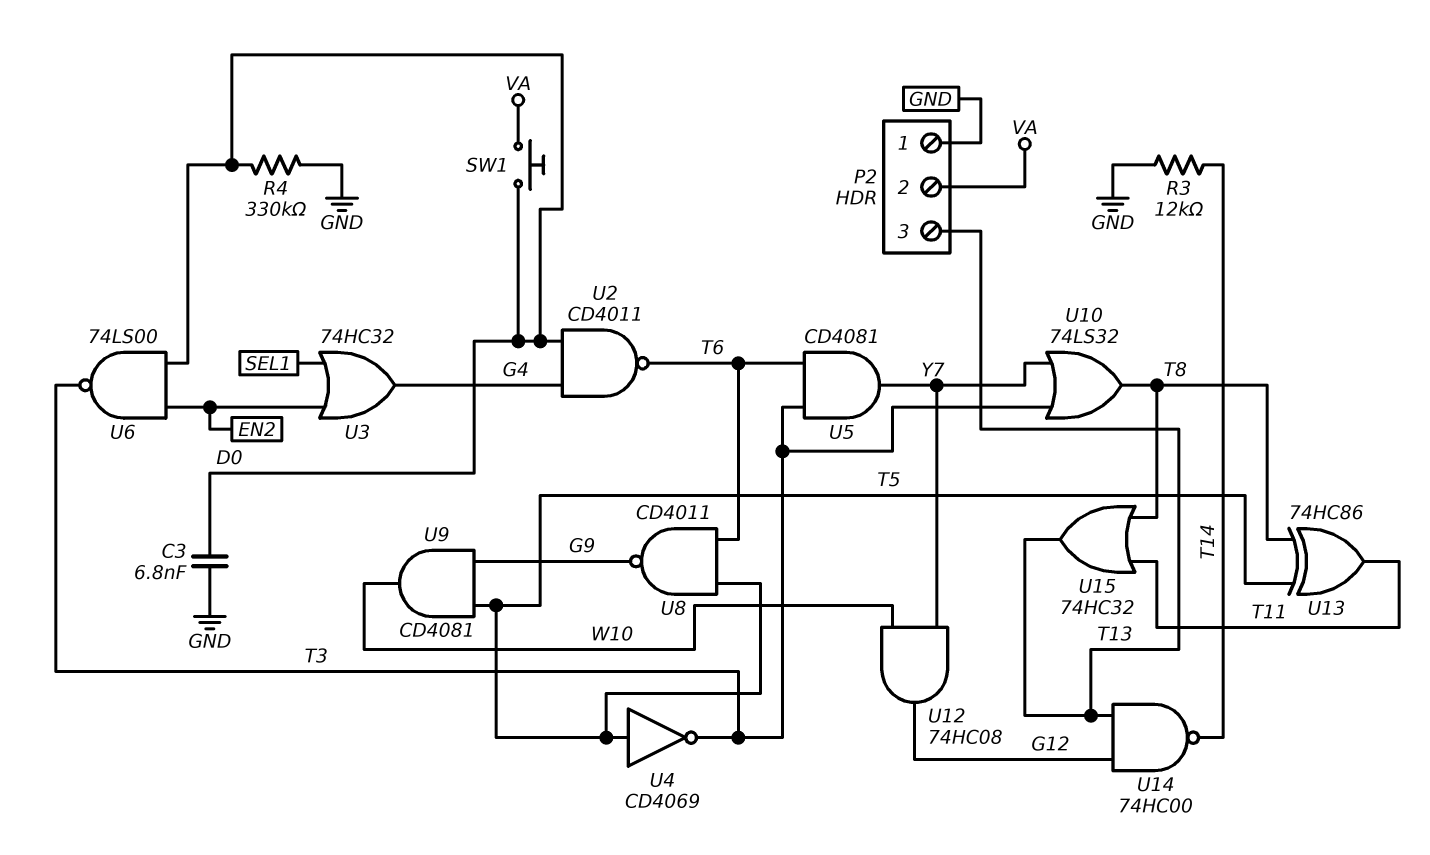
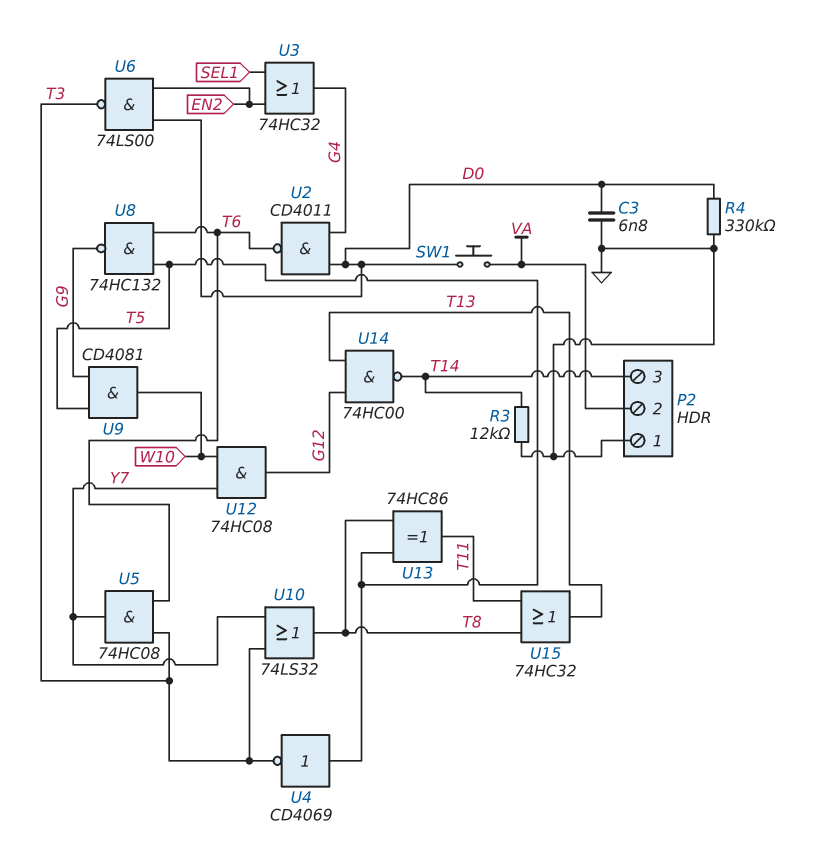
P2 pin 3: T13 -> T14
U5: AND CD4081 (in T3, in T6, out Y7) -> AND 74HC08 (in T3, in T6, out Y7)
U8: NAND CD4011 (in T5, in T6, out G9) -> NAND 74HC132 (in T5, in T6, out G9)

